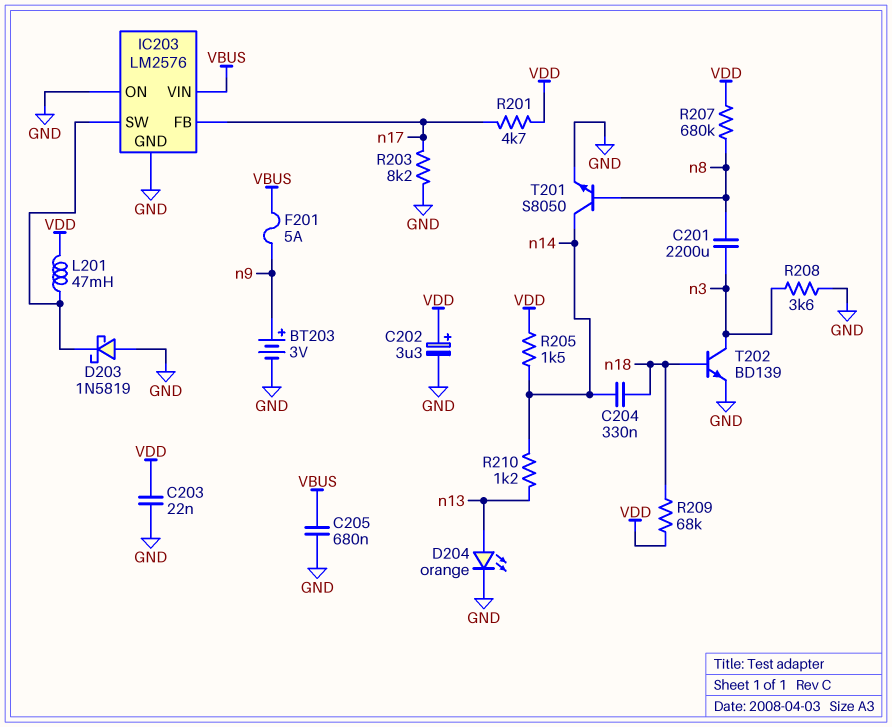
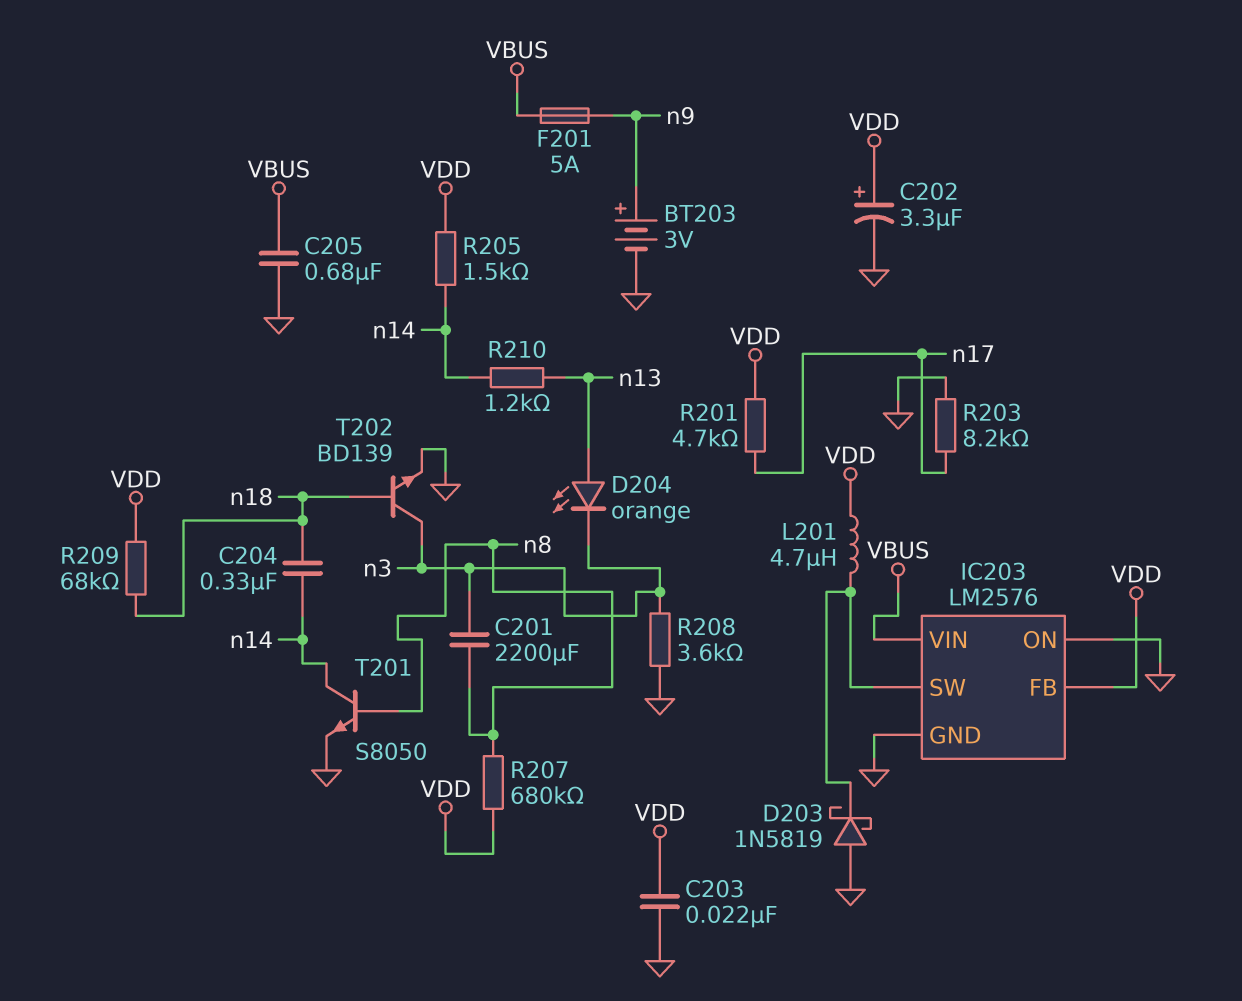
D204: LED orange (A n13, K GND) -> LED orange (A n13, K n3)
IC203 pin FB: n17 -> VDD
L201: 47mH (IC203/SW, VDD) -> 4.7uH (IC203/SW, VDD)

